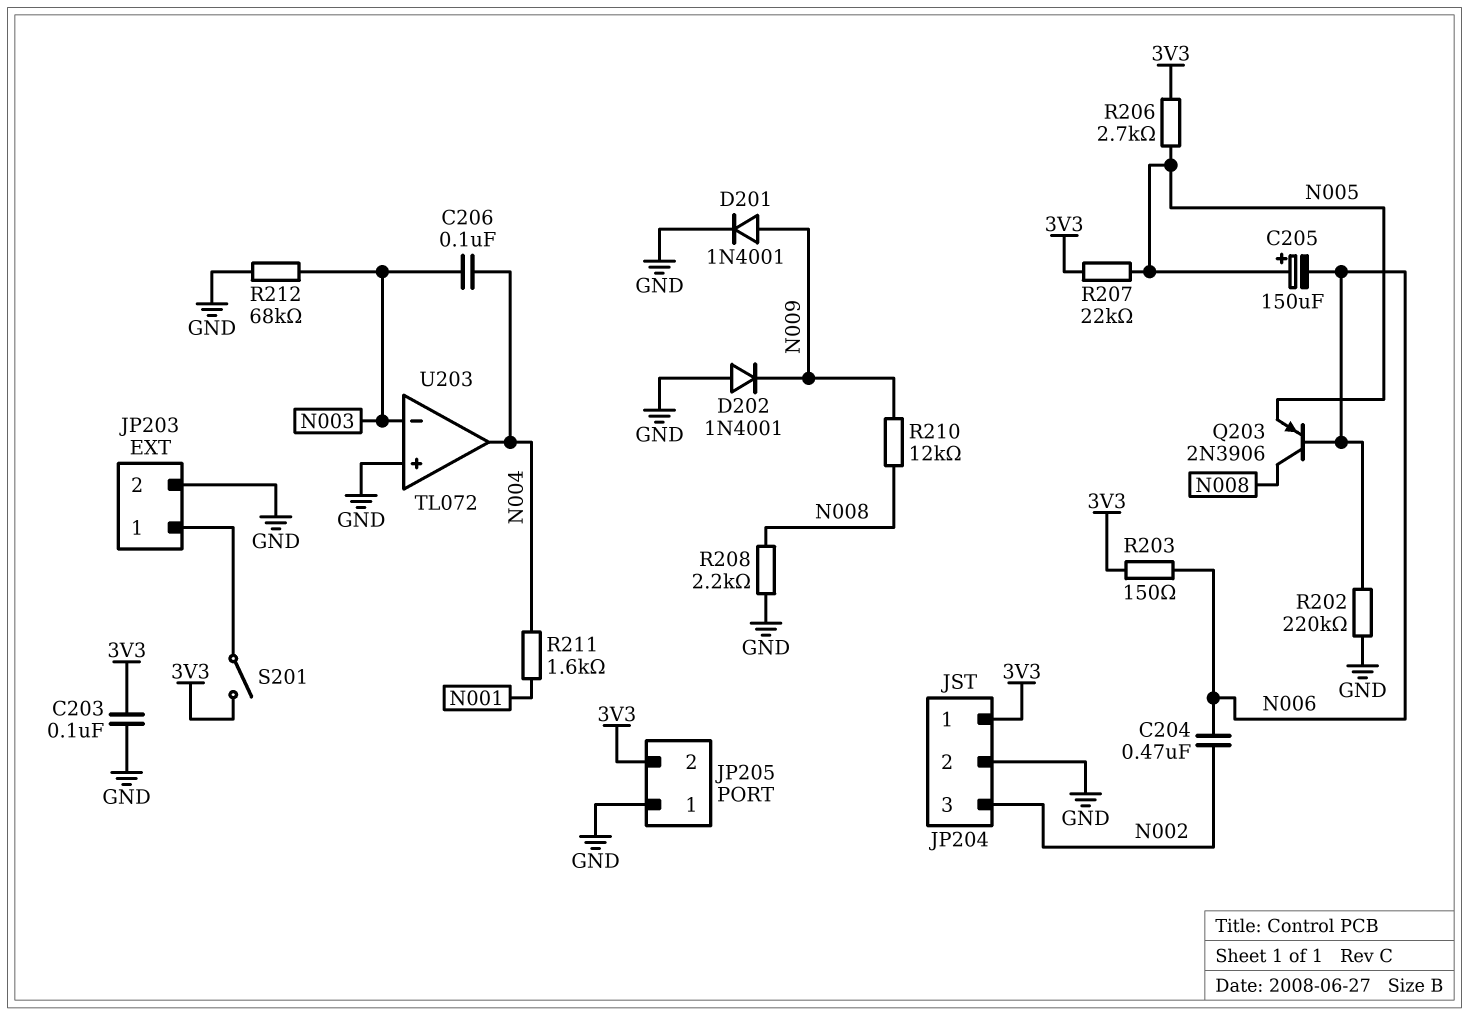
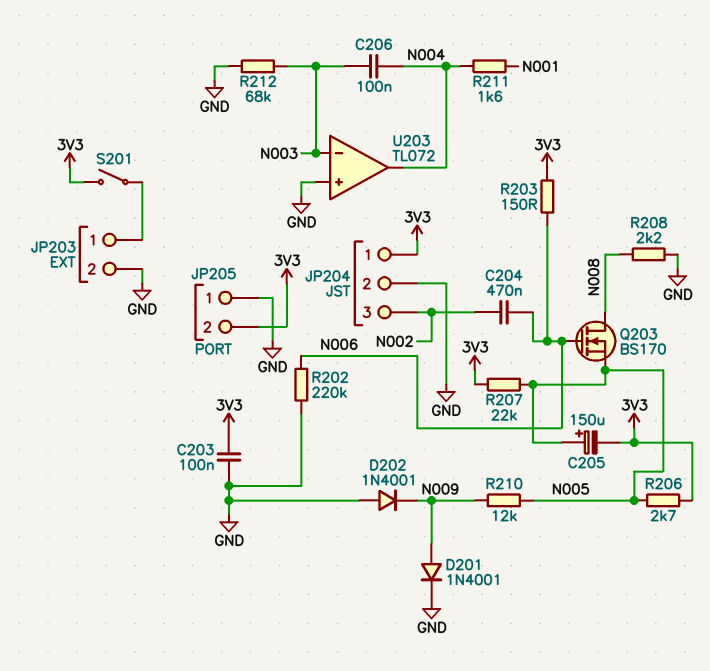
C205: 150uF (plus N005, minus N006) -> 150uF (plus N005, minus 3V3)
Q203: PNP 2N3906 (B N006, C N008, E N005) -> NMOS BS170 (G N006, D N008, S N005)
R210: 12k (N008, N009) -> 12k (N005, N009)

